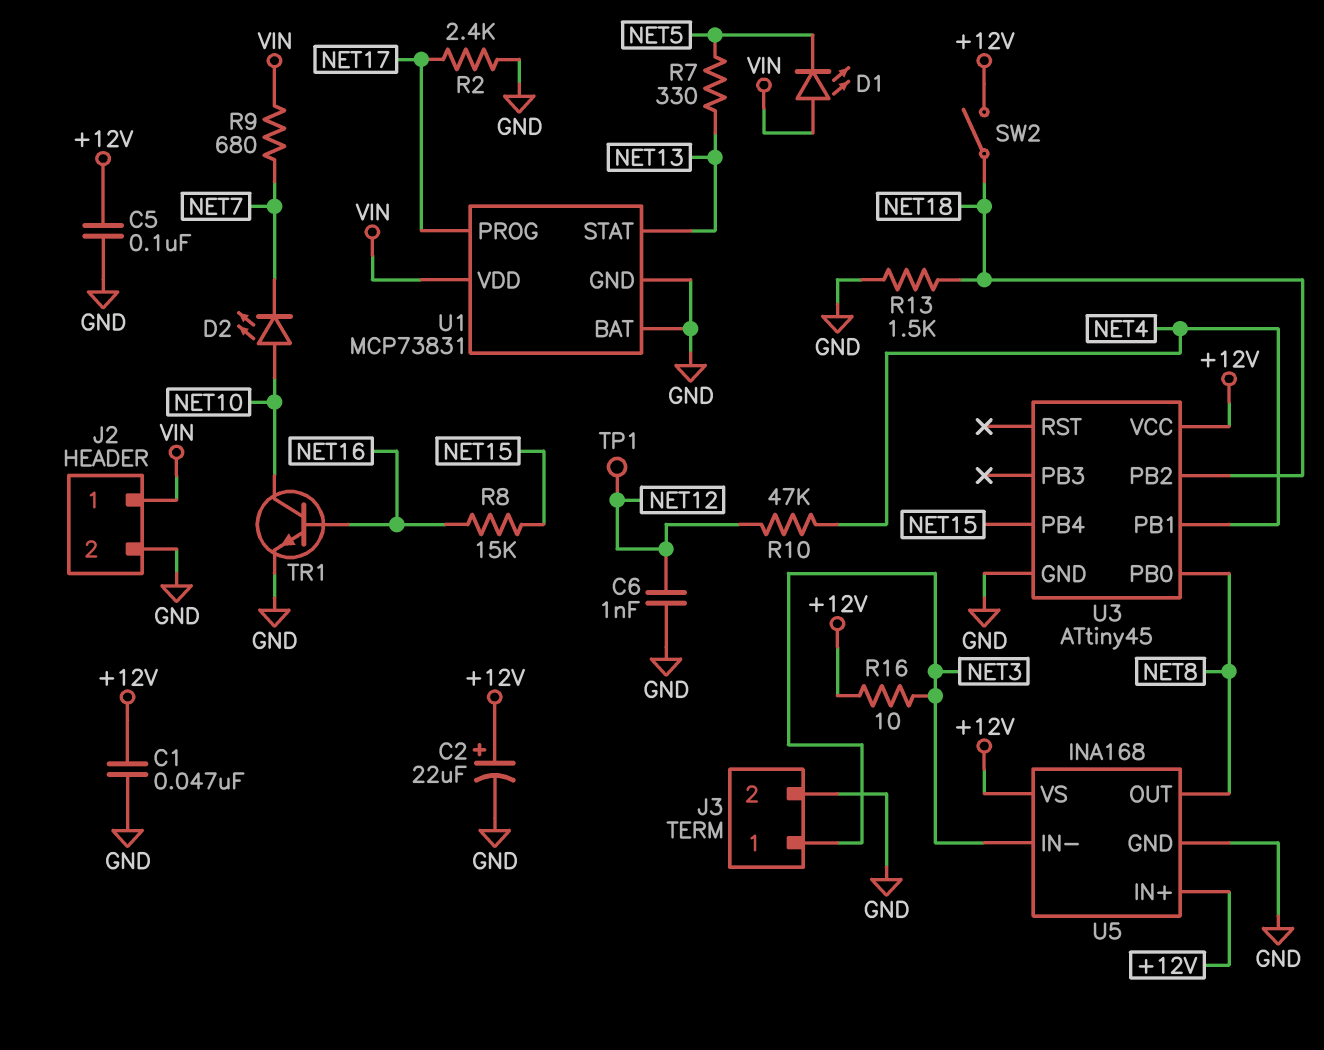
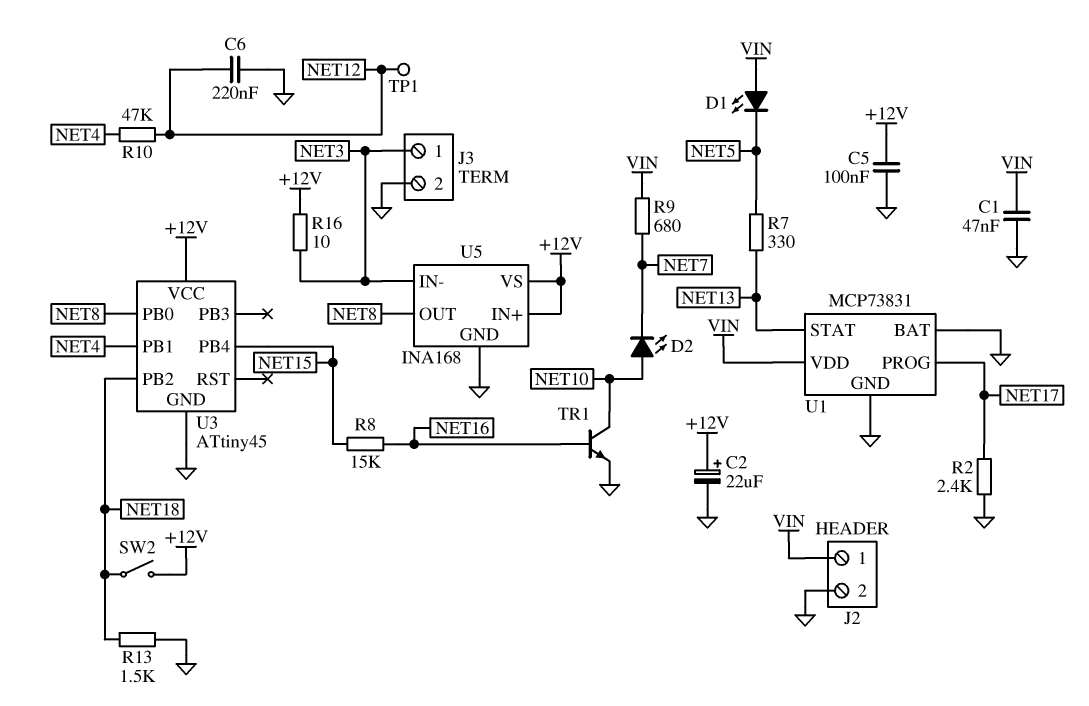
C1: 47nF (+12V, GND) -> 47nF (GND, VIN)
C6: 1nF (GND, NET12) -> 220nF (GND, NET12)

